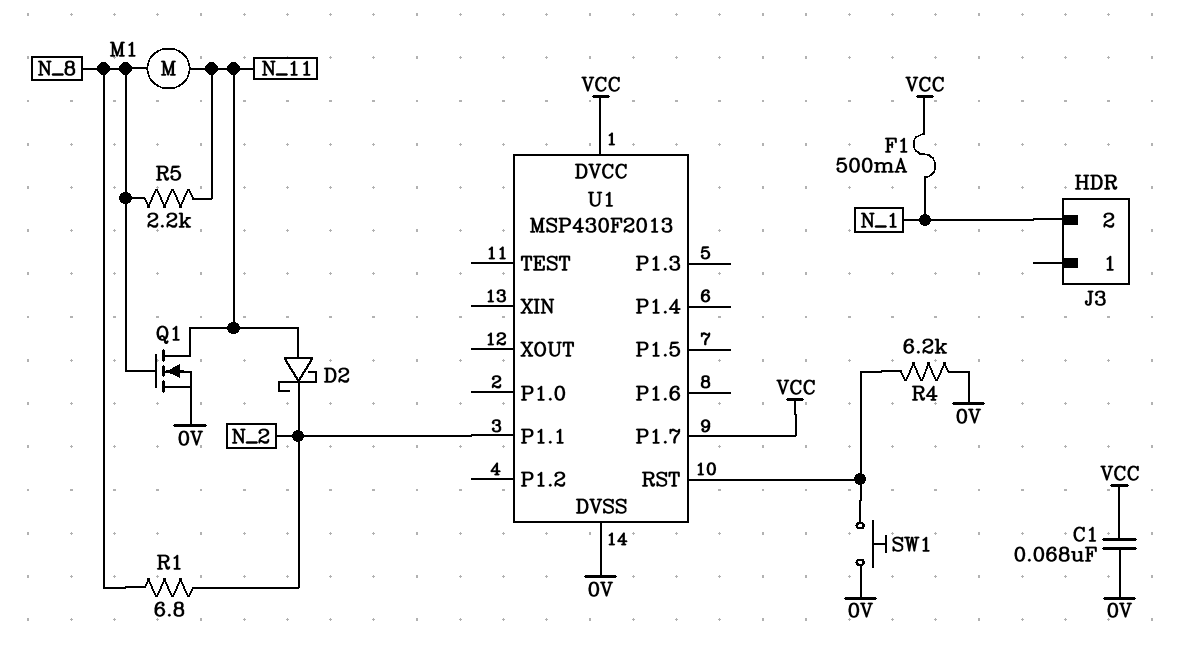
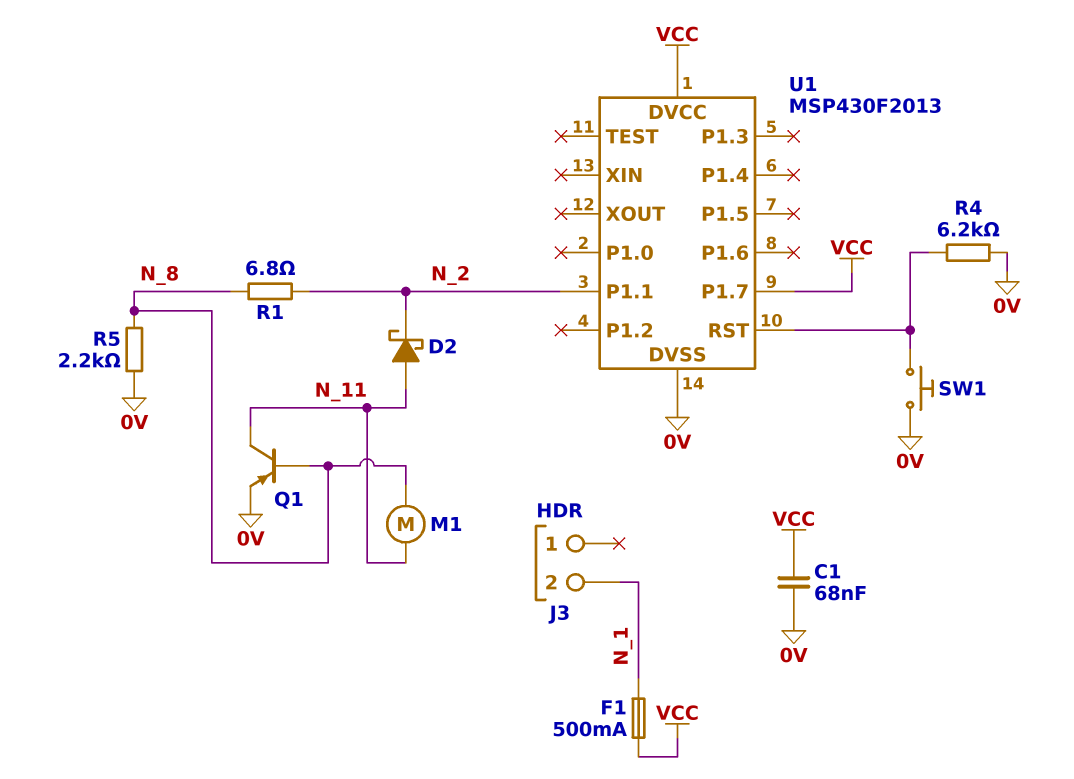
Q1: NMOS (G N_8, D N_11, S 0V) -> PNP (B N_8, C N_11, E 0V)
R5: 2.2k (N_8, N_11) -> 2.2k (0V, N_8)

